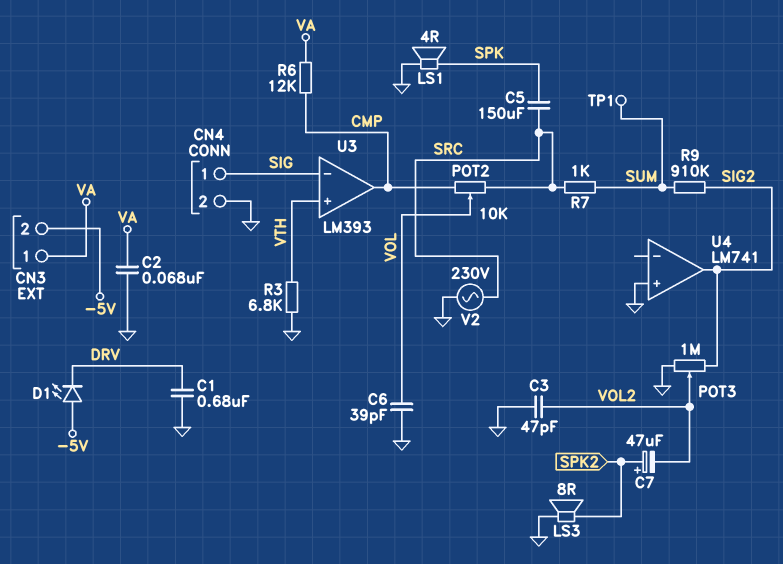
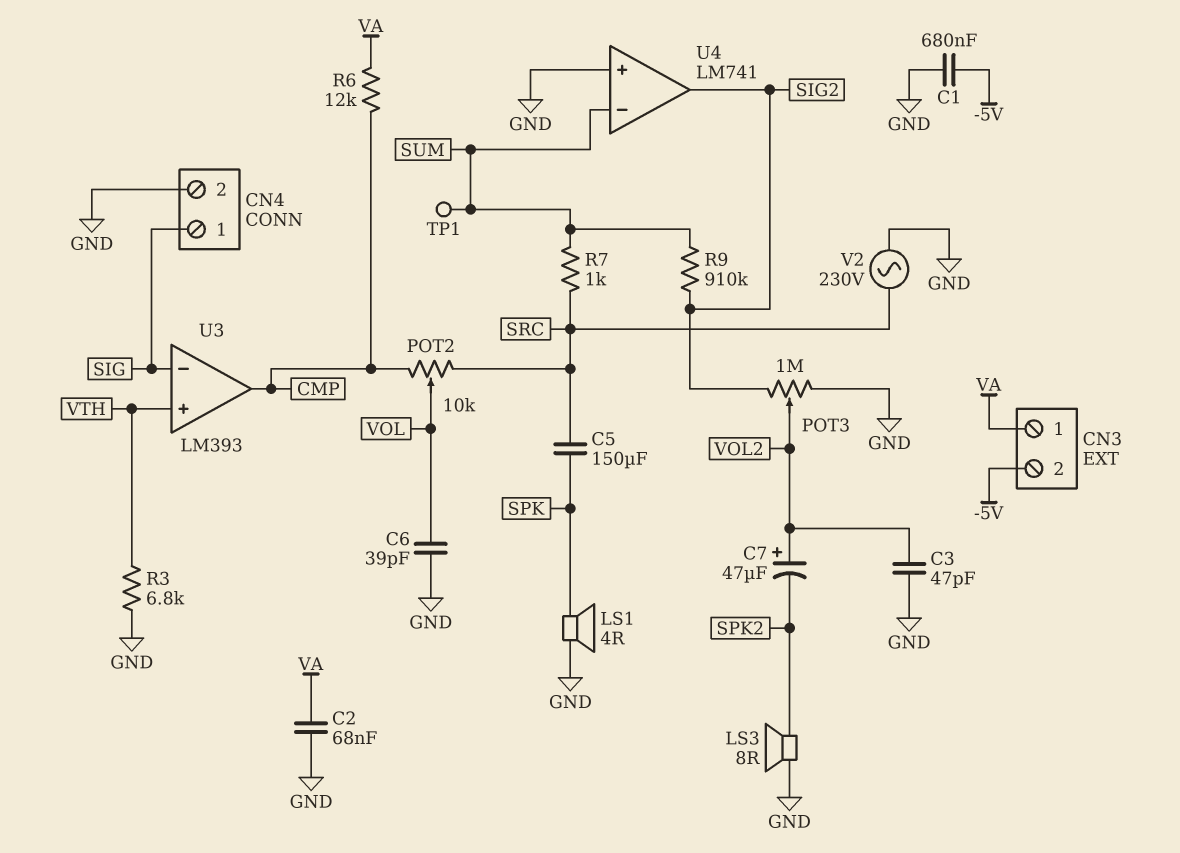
C1: 680nF (DRV, GND) -> 680nF (-5V, GND)
C7: 47uF (plus SPK2, minus VOL2) -> 47uF (plus VOL2, minus SPK2)
D1: LED (A -5V, K DRV) -> none
U4 pin in-: none -> SUM

